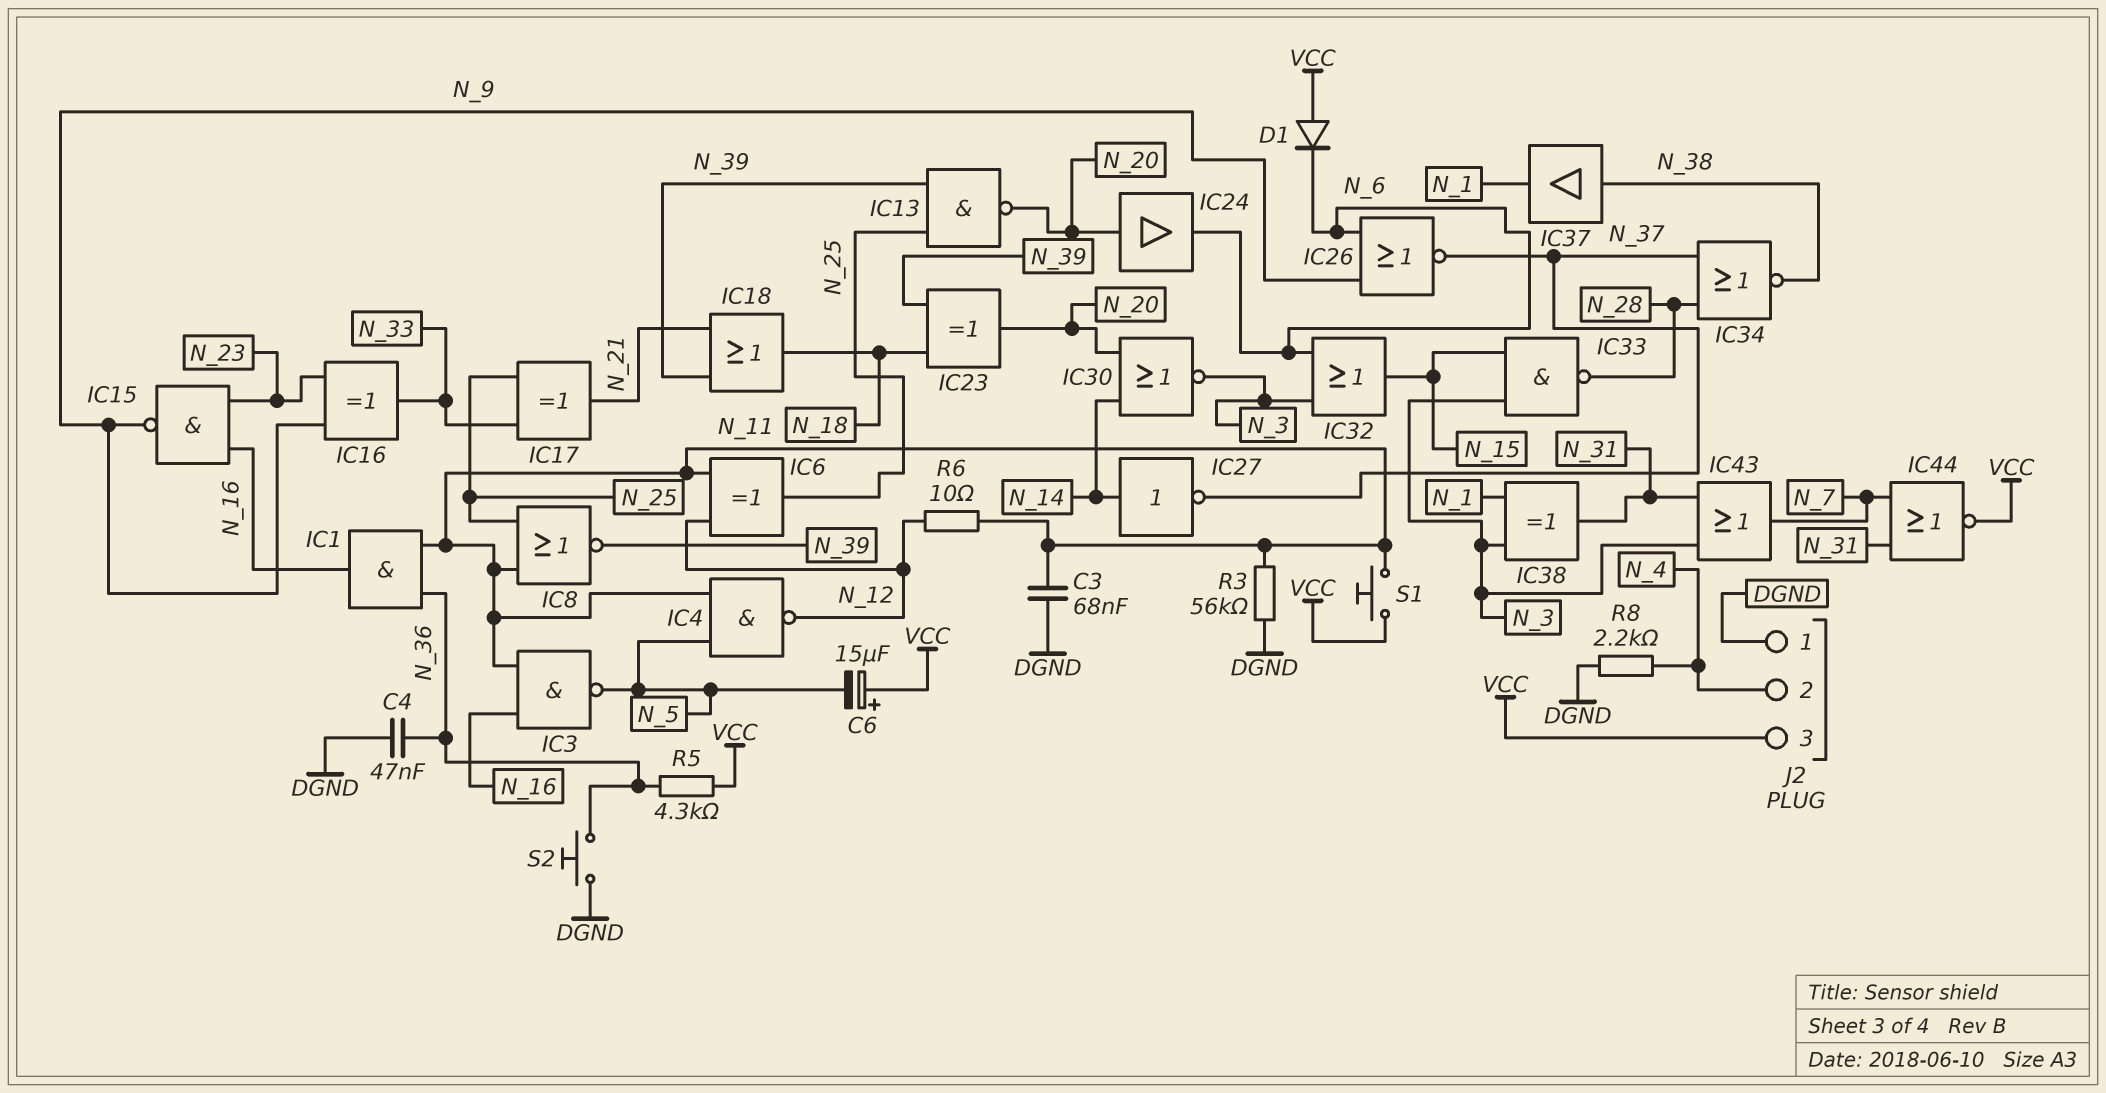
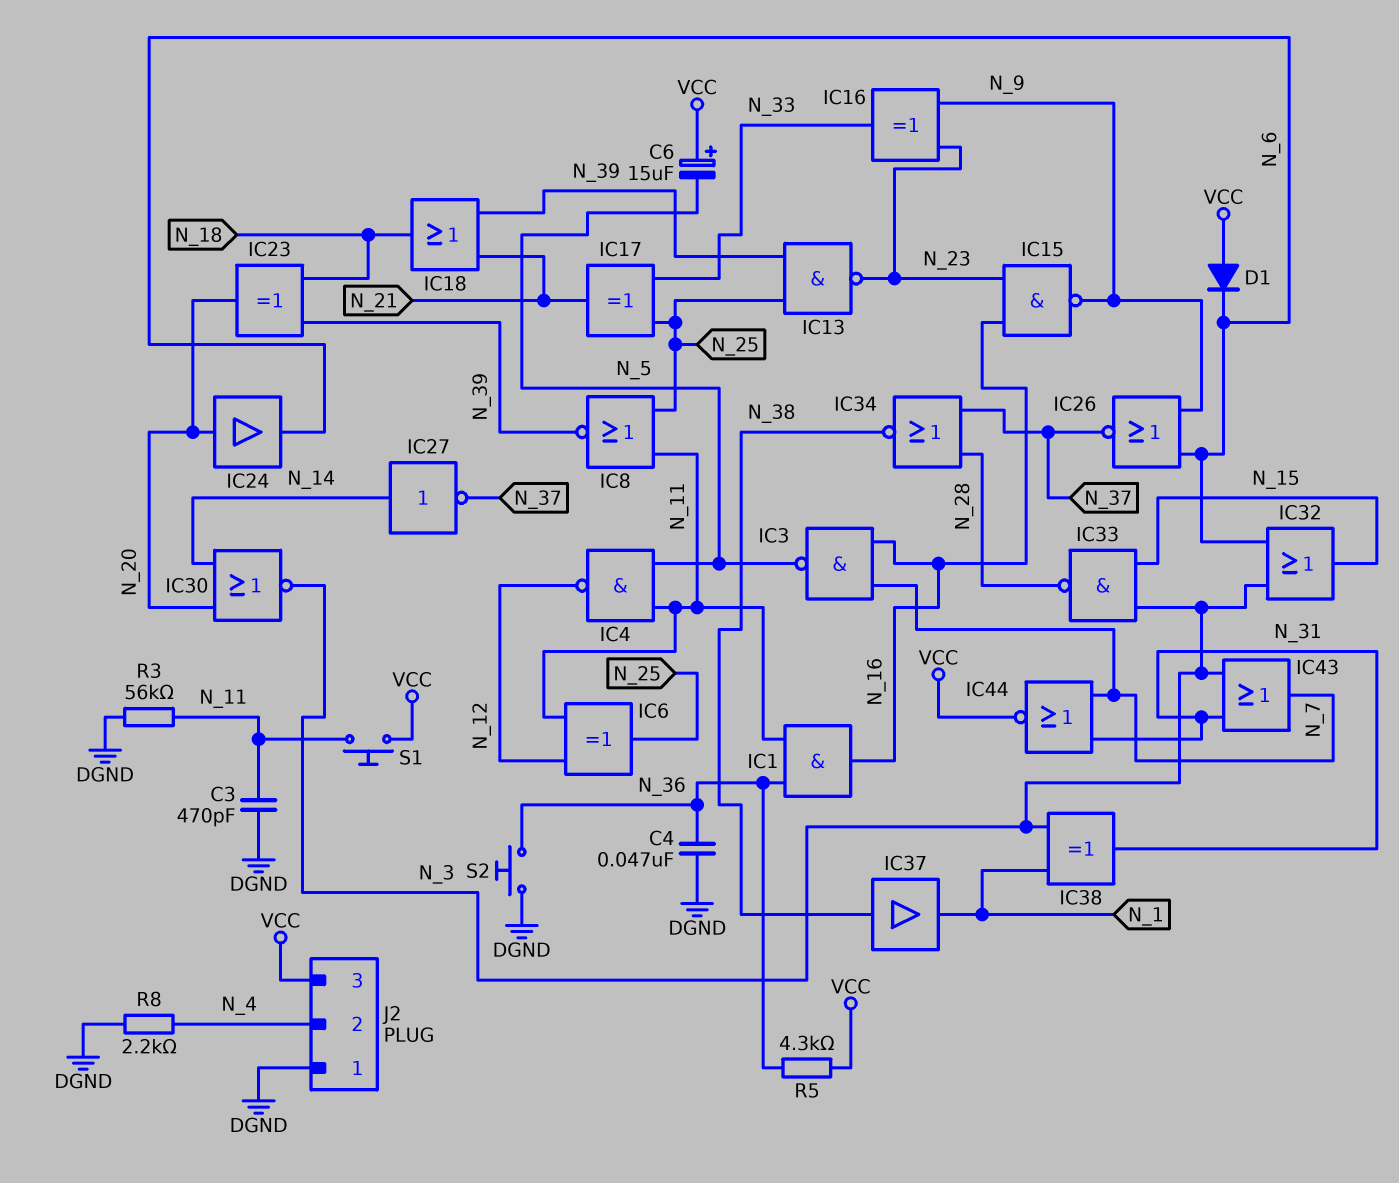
C3: 68nF (DGND, N_11) -> 470pF (DGND, N_11)
IC3: NAND (in N_11, in N_16, out N_5) -> NAND (in N_7, in N_16, out N_5)
IC13: NAND (in N_25, in N_39, out N_20) -> NAND (in N_25, in N_39, out N_23)
R6: 10 (N_11, N_12) -> none

